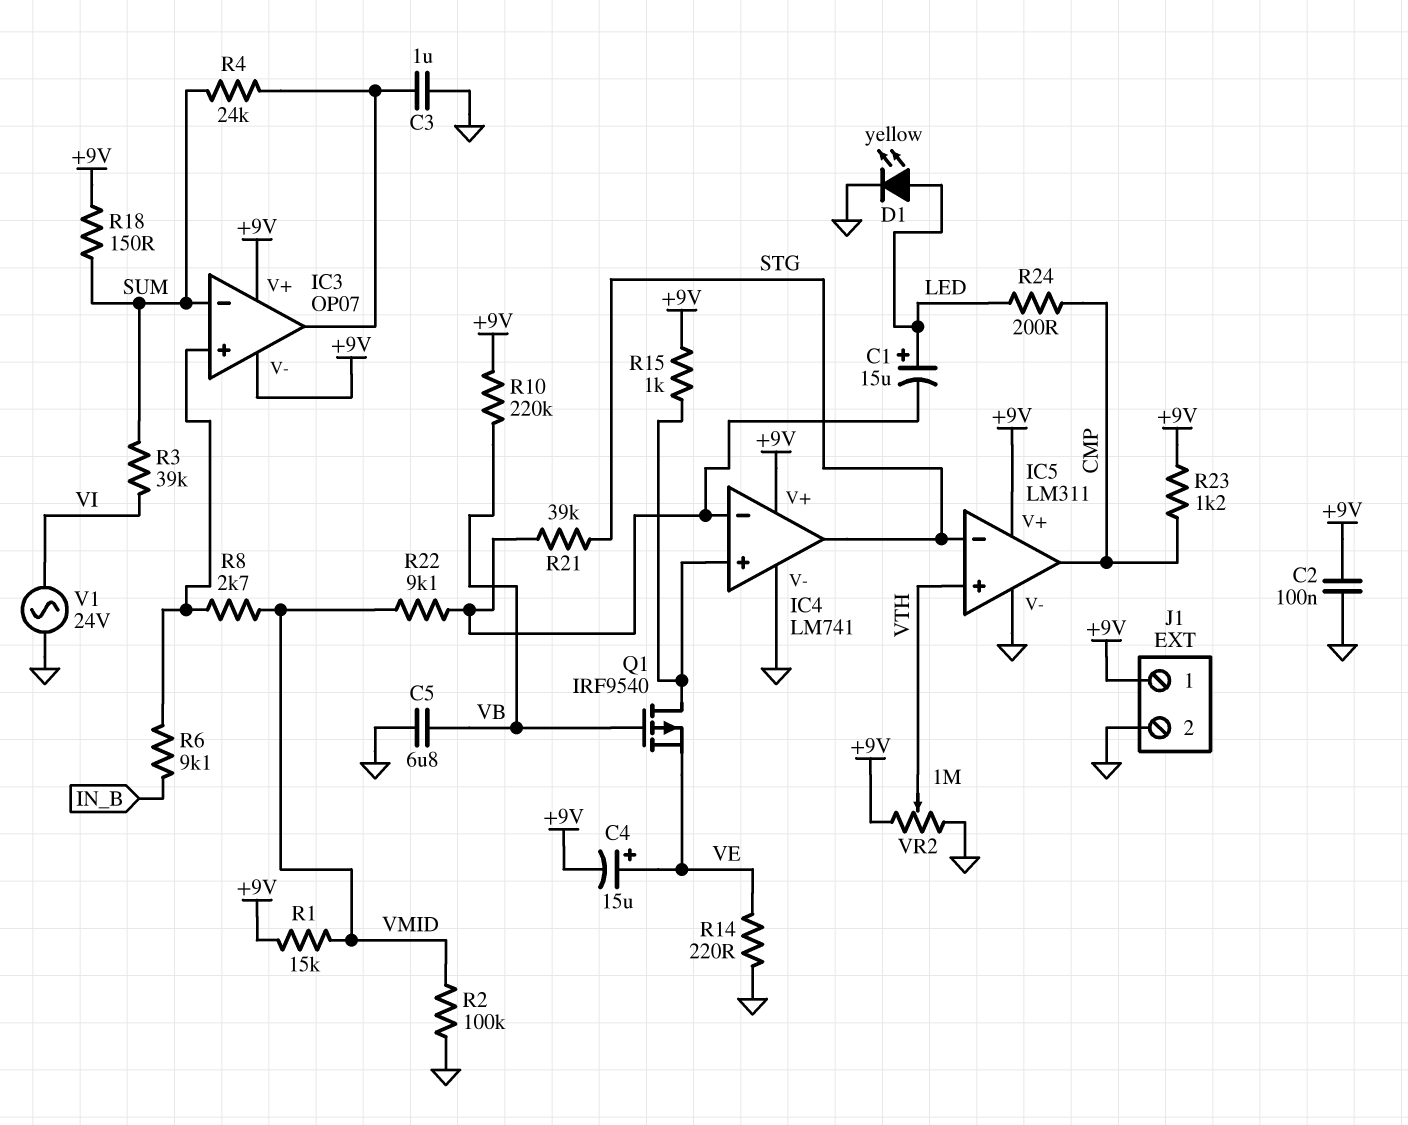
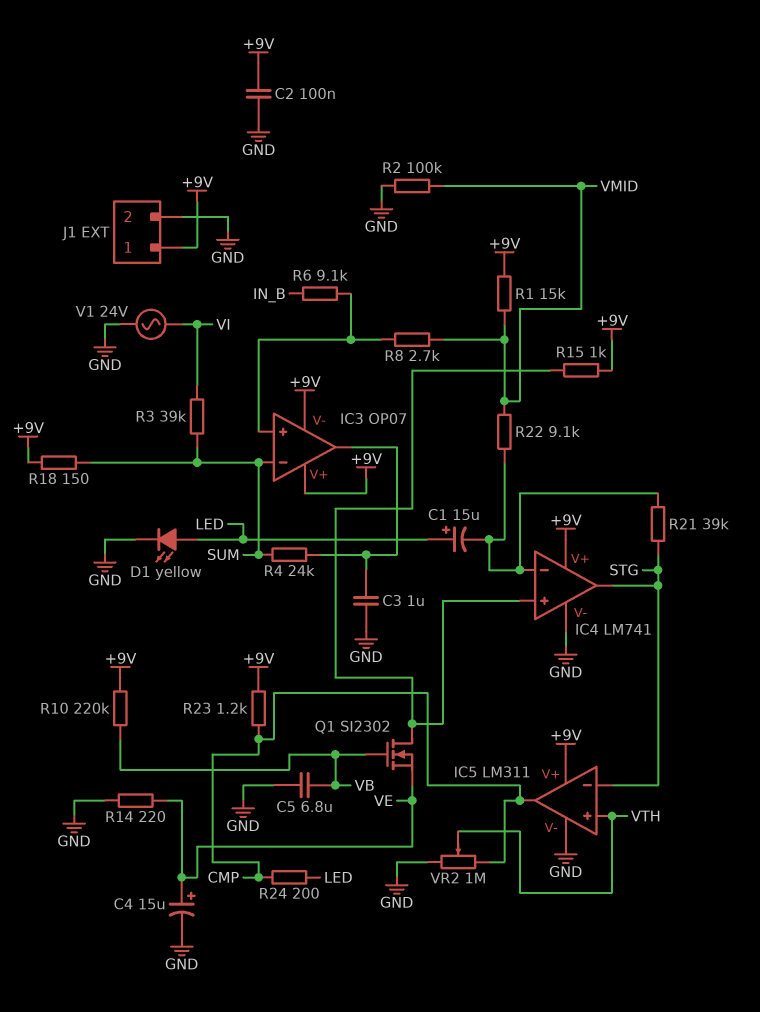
C4: 15uF (plus VE, minus +9V) -> 15uF (plus VE, minus GND)
Q1: PMOS IRF9540 (G VB, D IC4/in+, S VE) -> NMOS SI2302 (G VB, D IC4/in+, S VE)
VR2: 1M (+9V, GND, wiper VTH) -> 1M (CMP, GND, wiper VTH)

